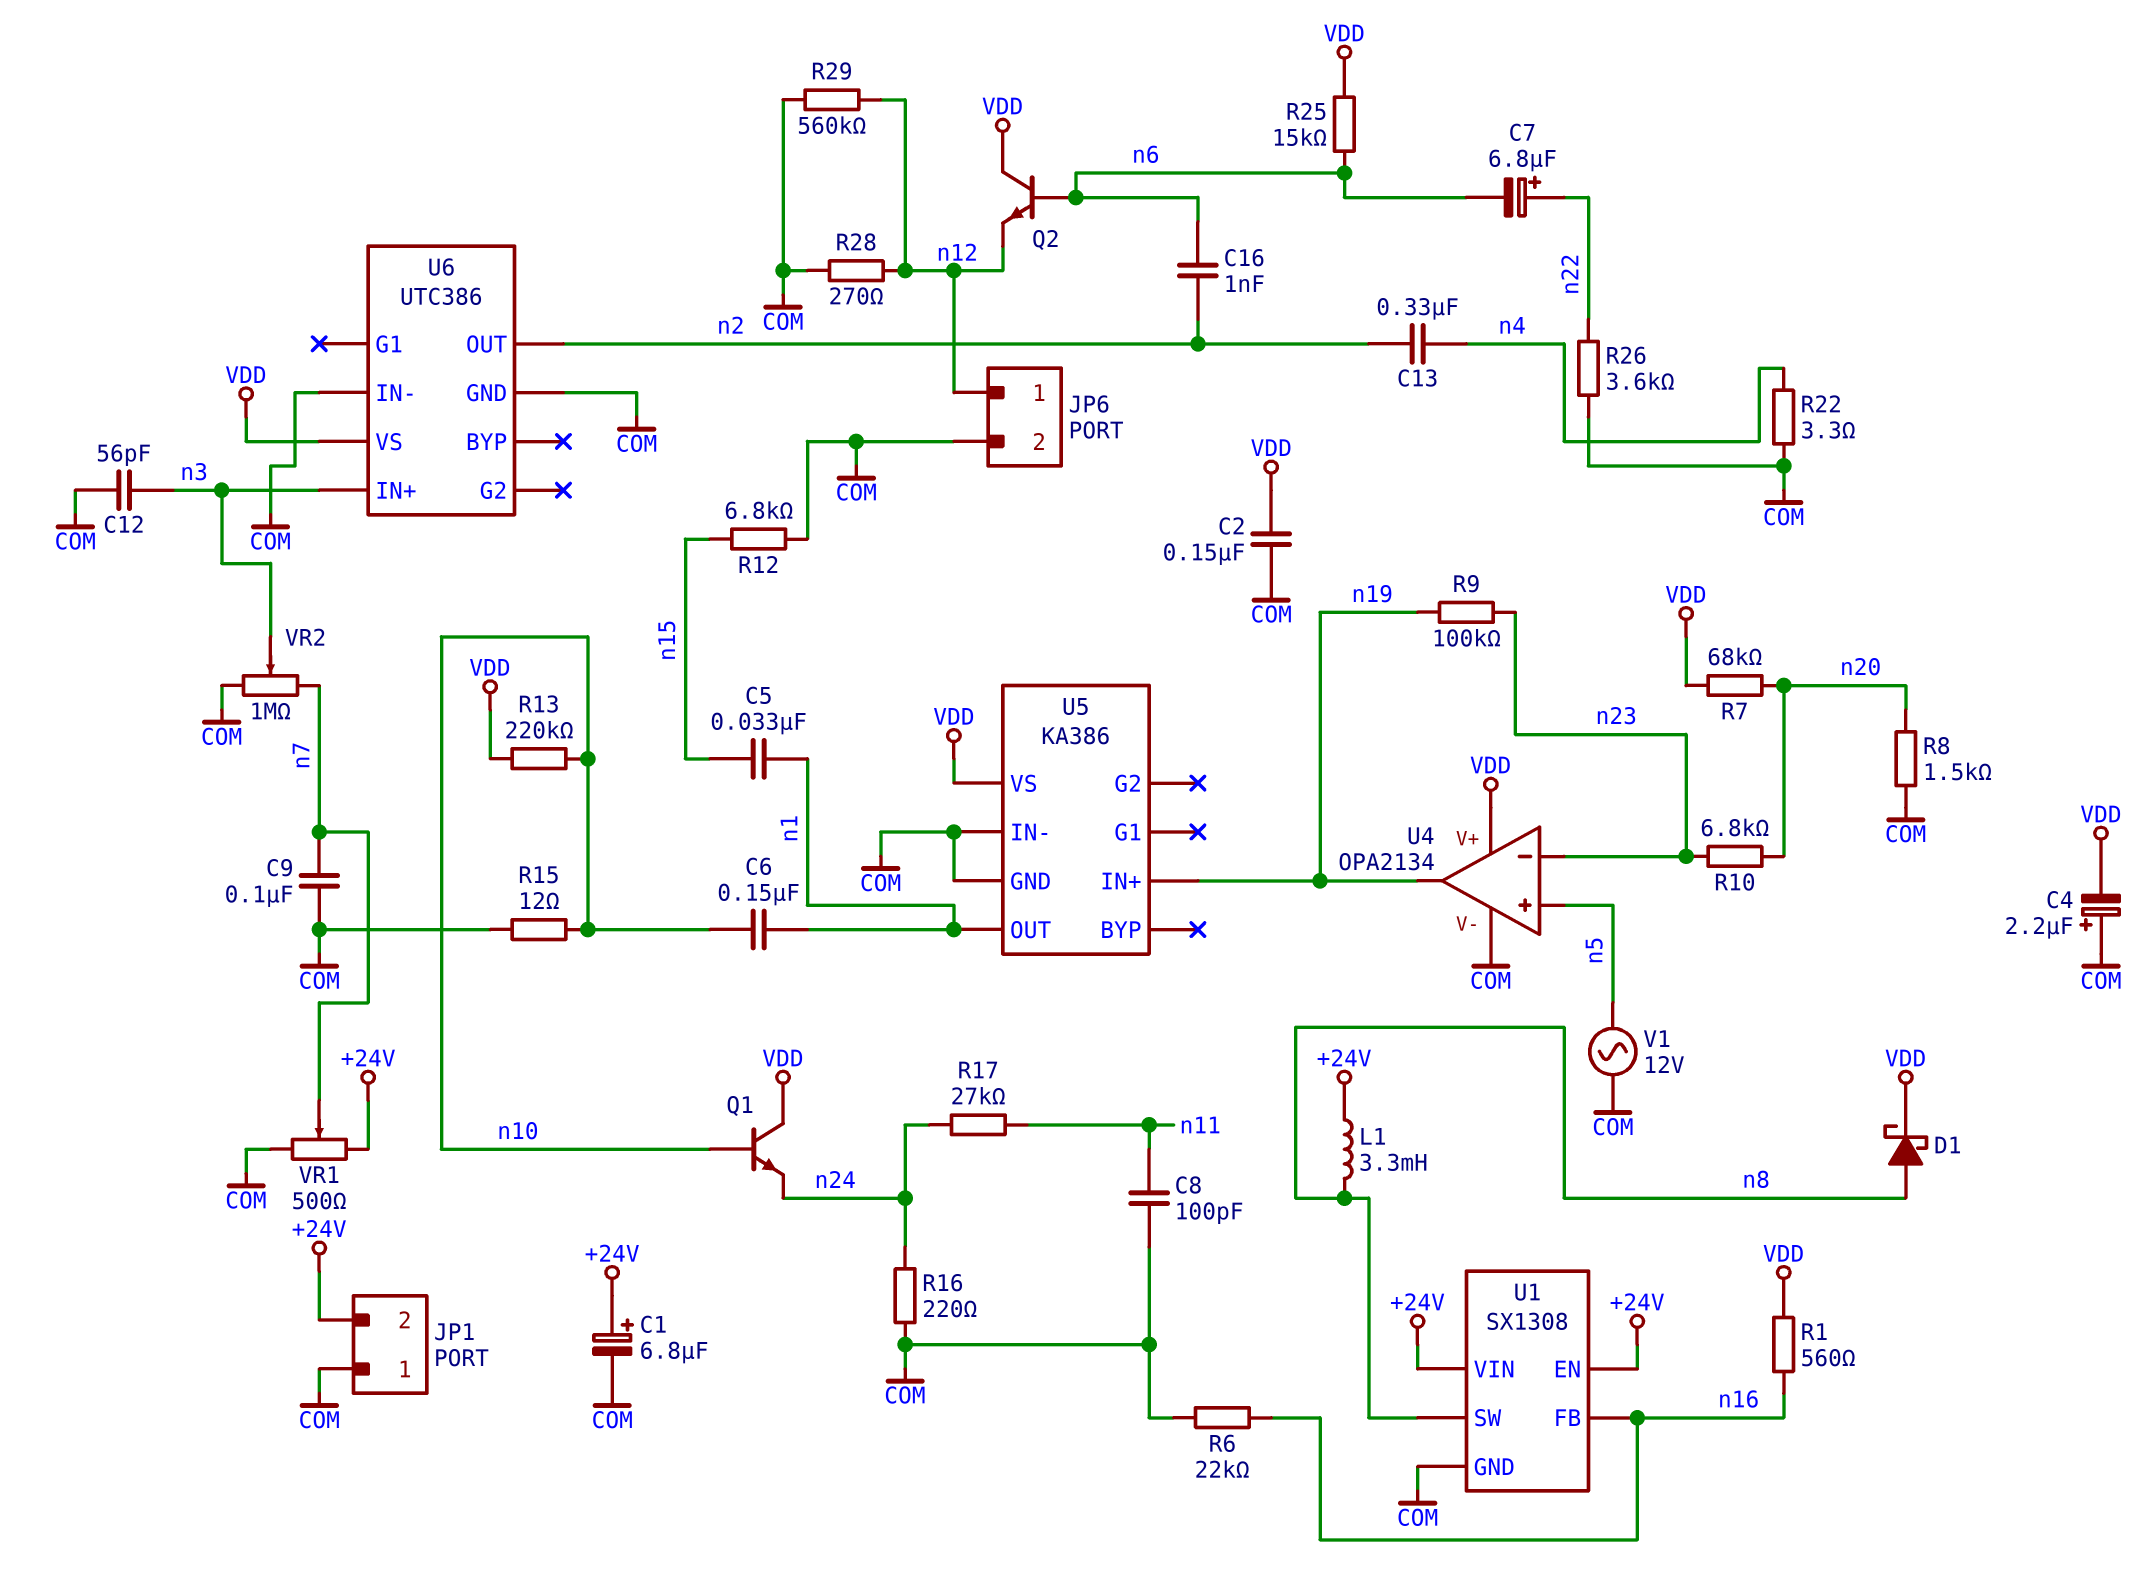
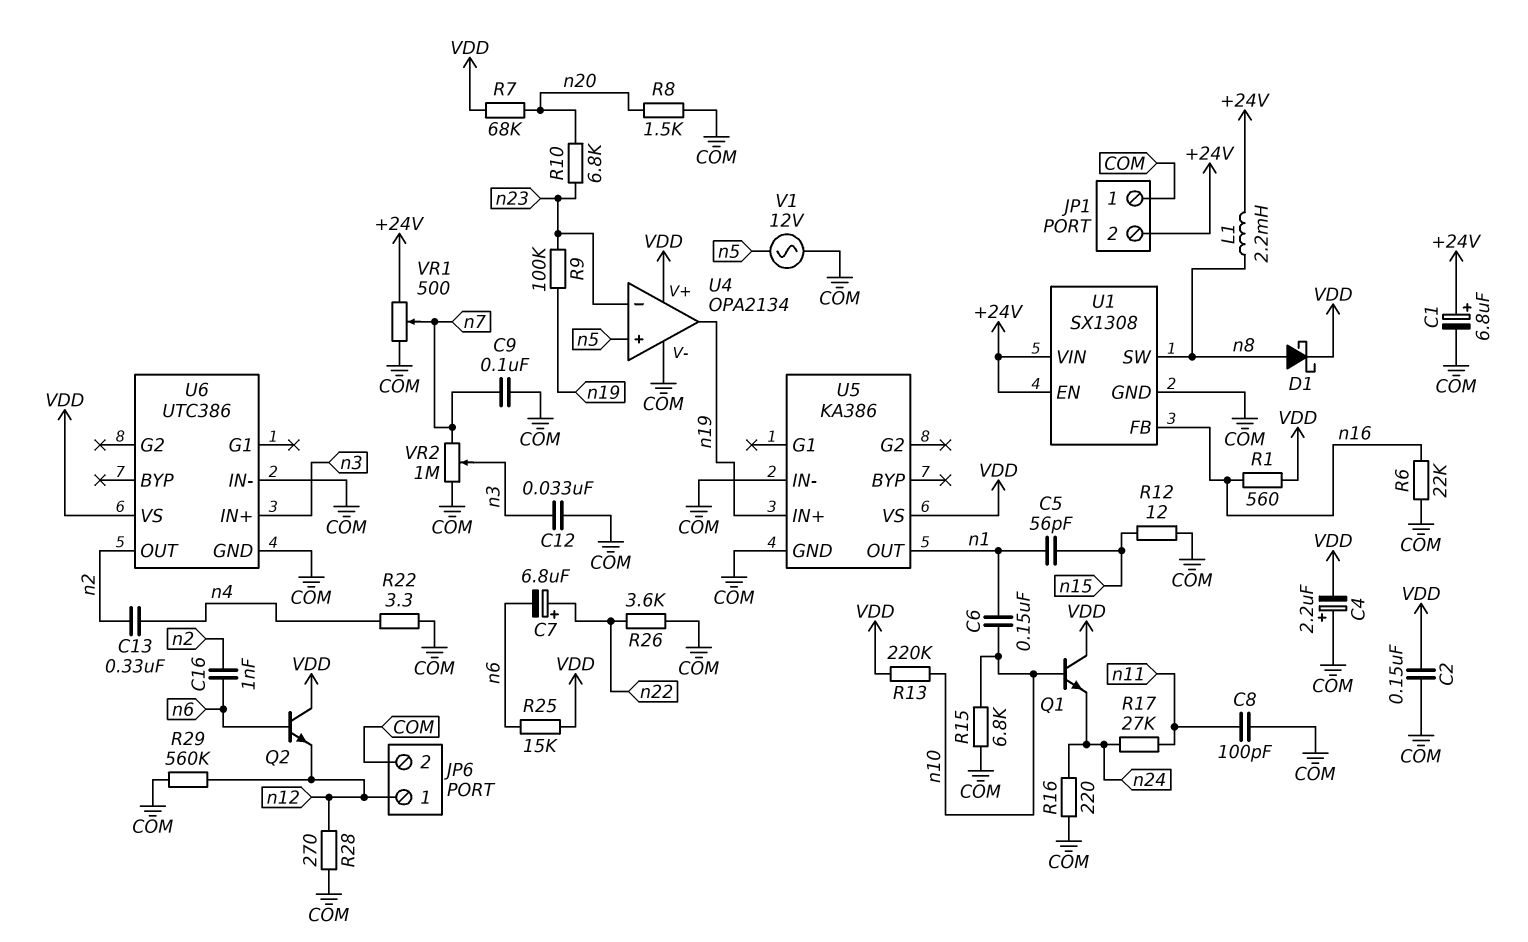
C5: 33nF (n1, n15) -> 56pF (n1, n15)
C12: 56pF (COM, n3) -> 33nF (COM, n3)
L1: 3.3mH (+24V, n8) -> 2.2mH (+24V, n8)
R12: 6.8k (COM, n15) -> 12 (COM, n15)
R15: 12 (COM, n10) -> 6.8k (COM, n10)

